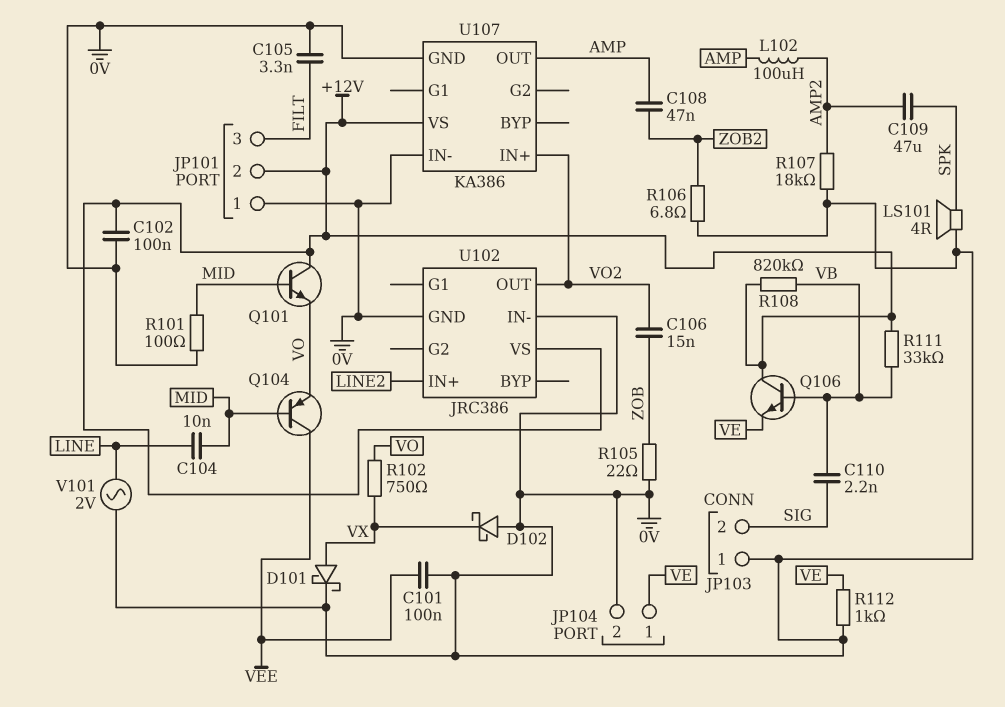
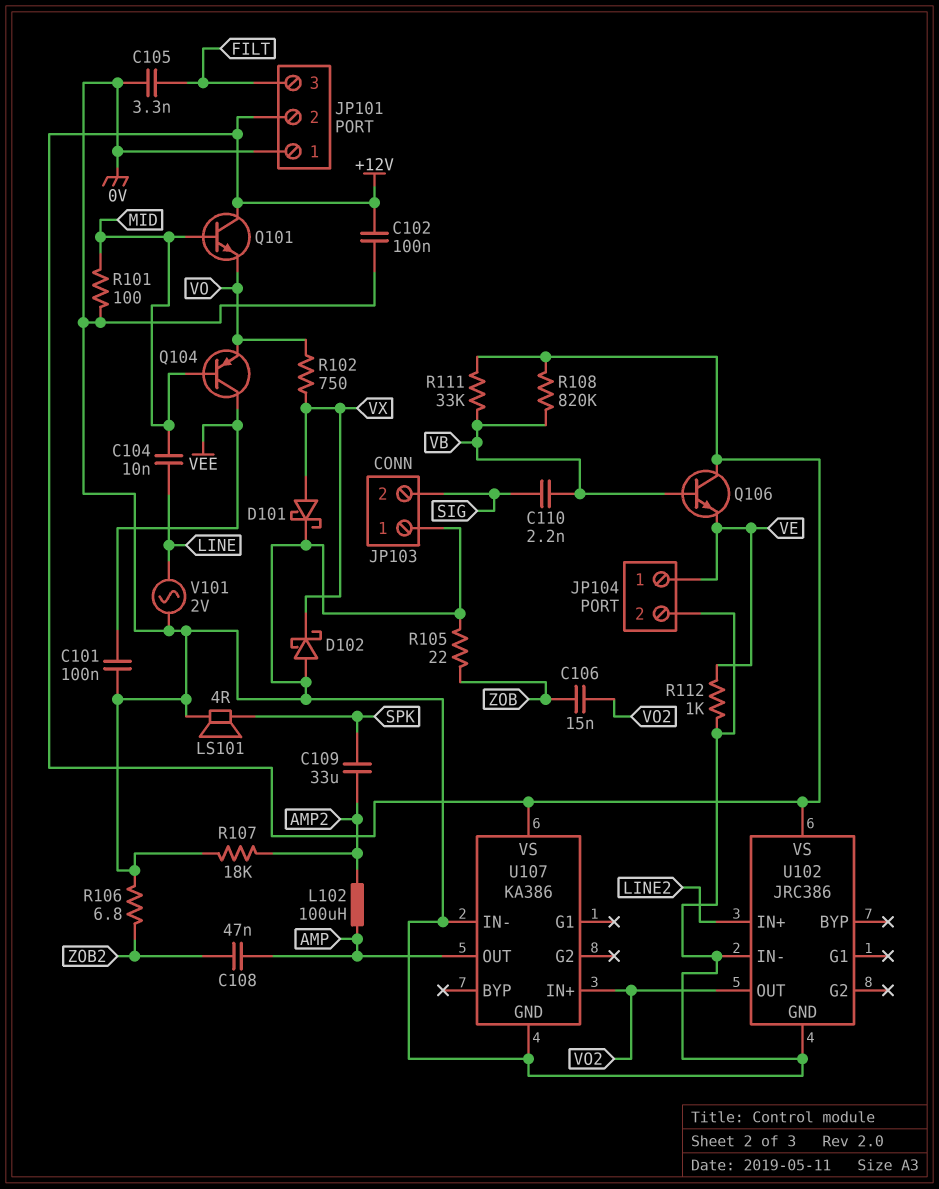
C109: 47uF (AMP2, SPK) -> 33uF (AMP2, SPK)

